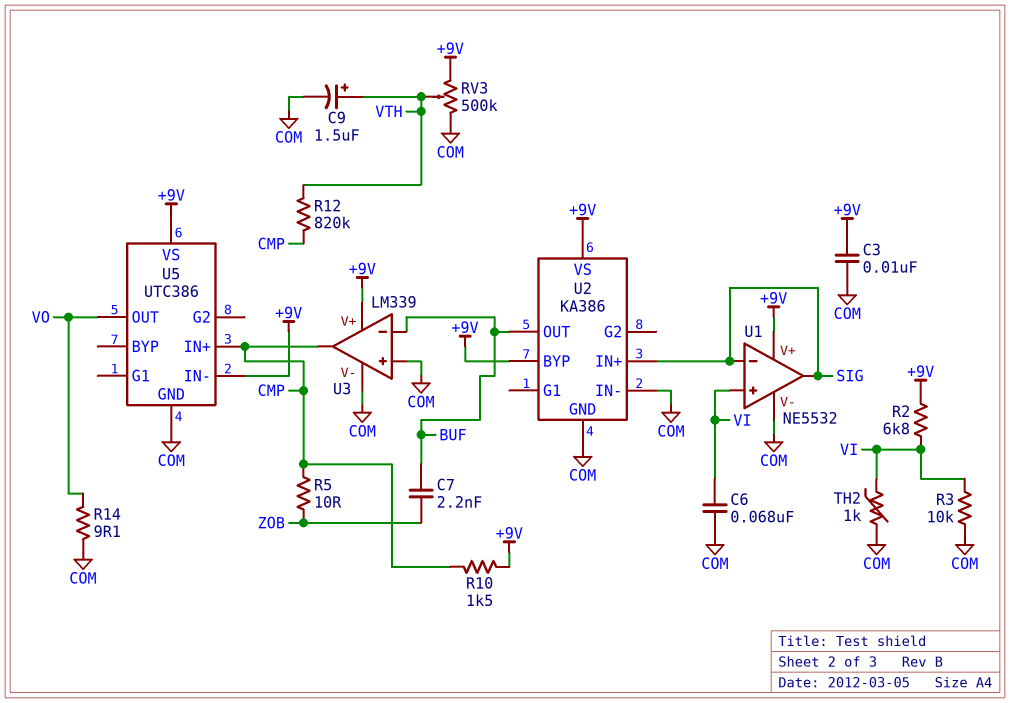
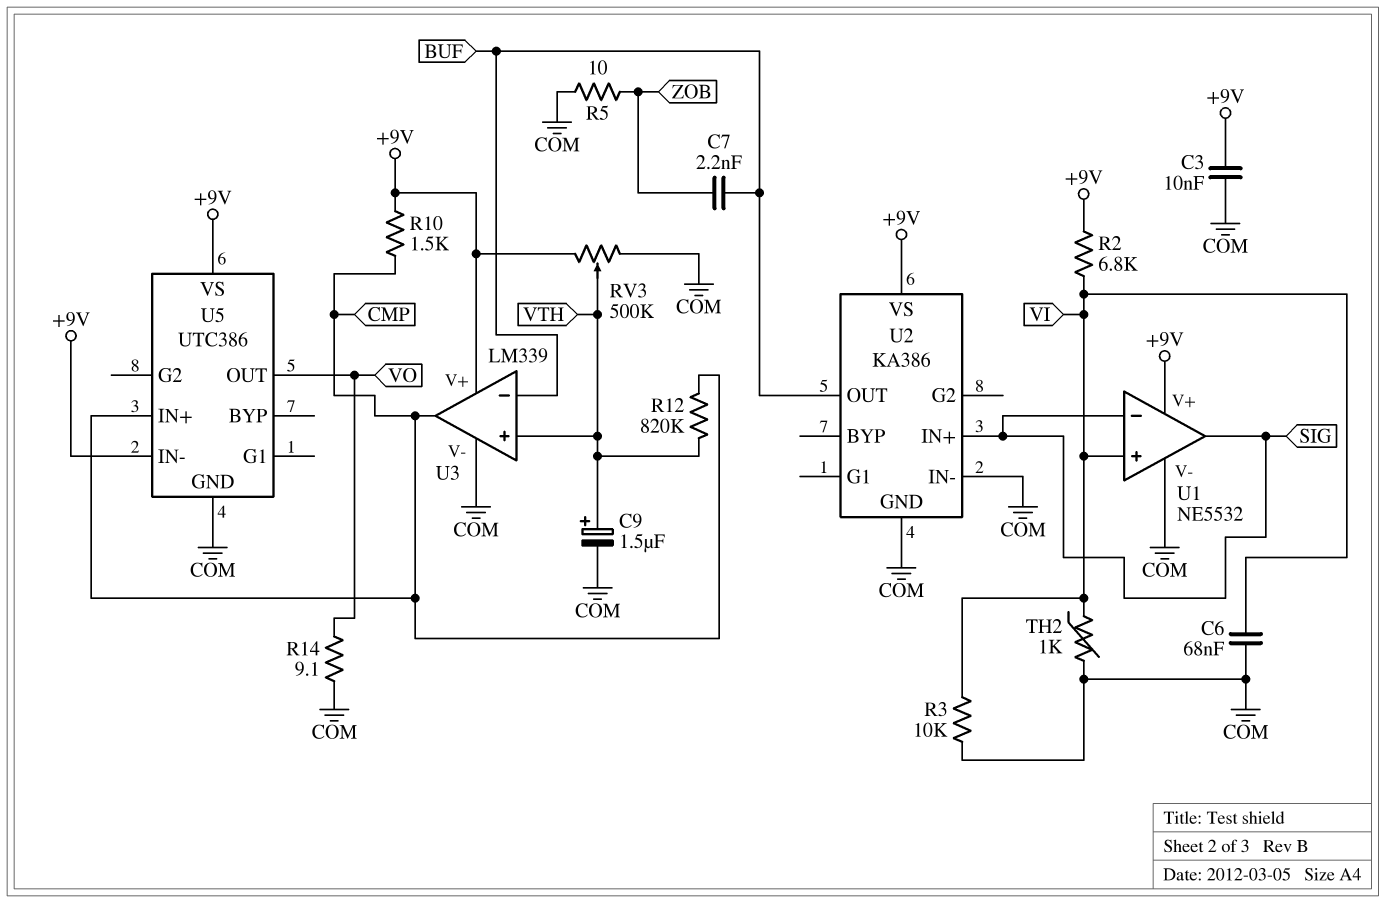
R5: 10 (CMP, ZOB) -> 10 (COM, ZOB)
U2 pin BYP: +9V -> none
U3 pin in+: COM -> VTH

